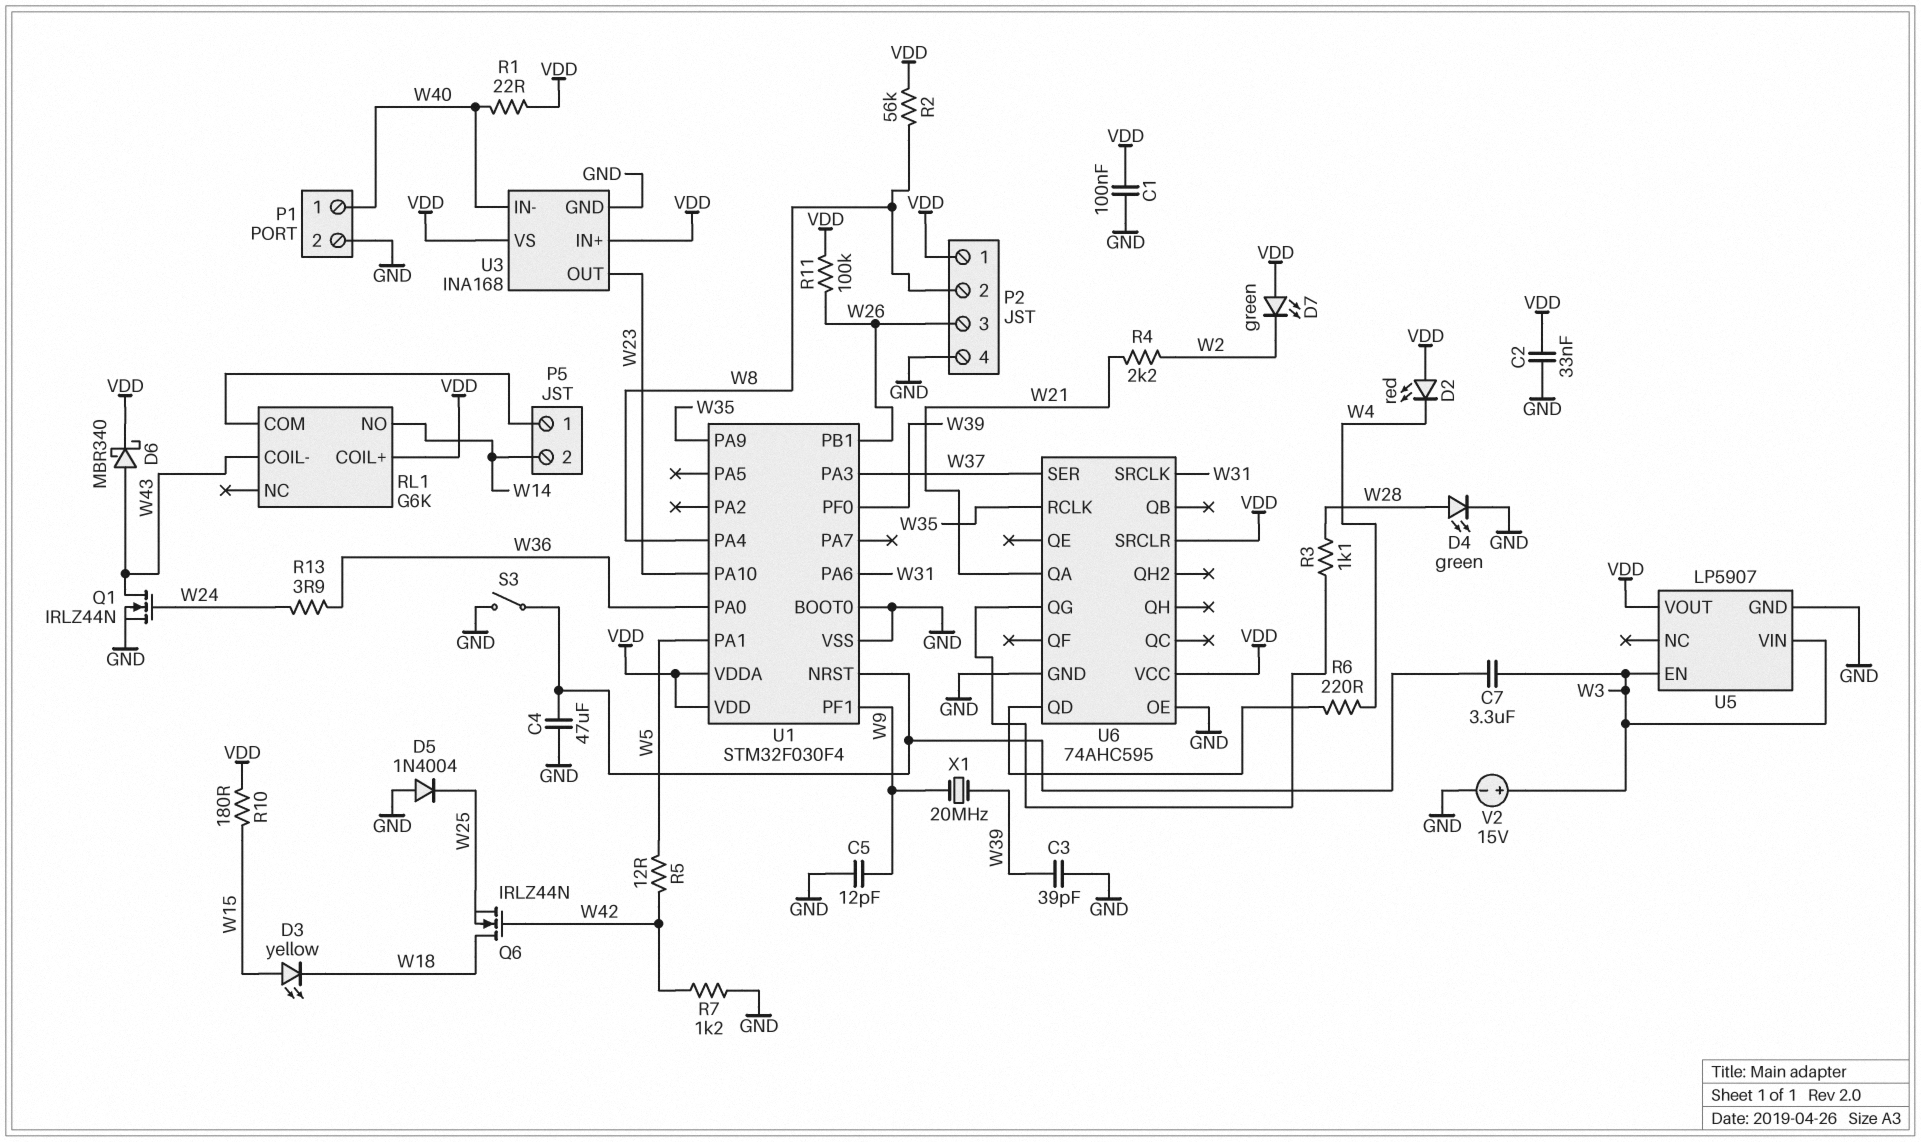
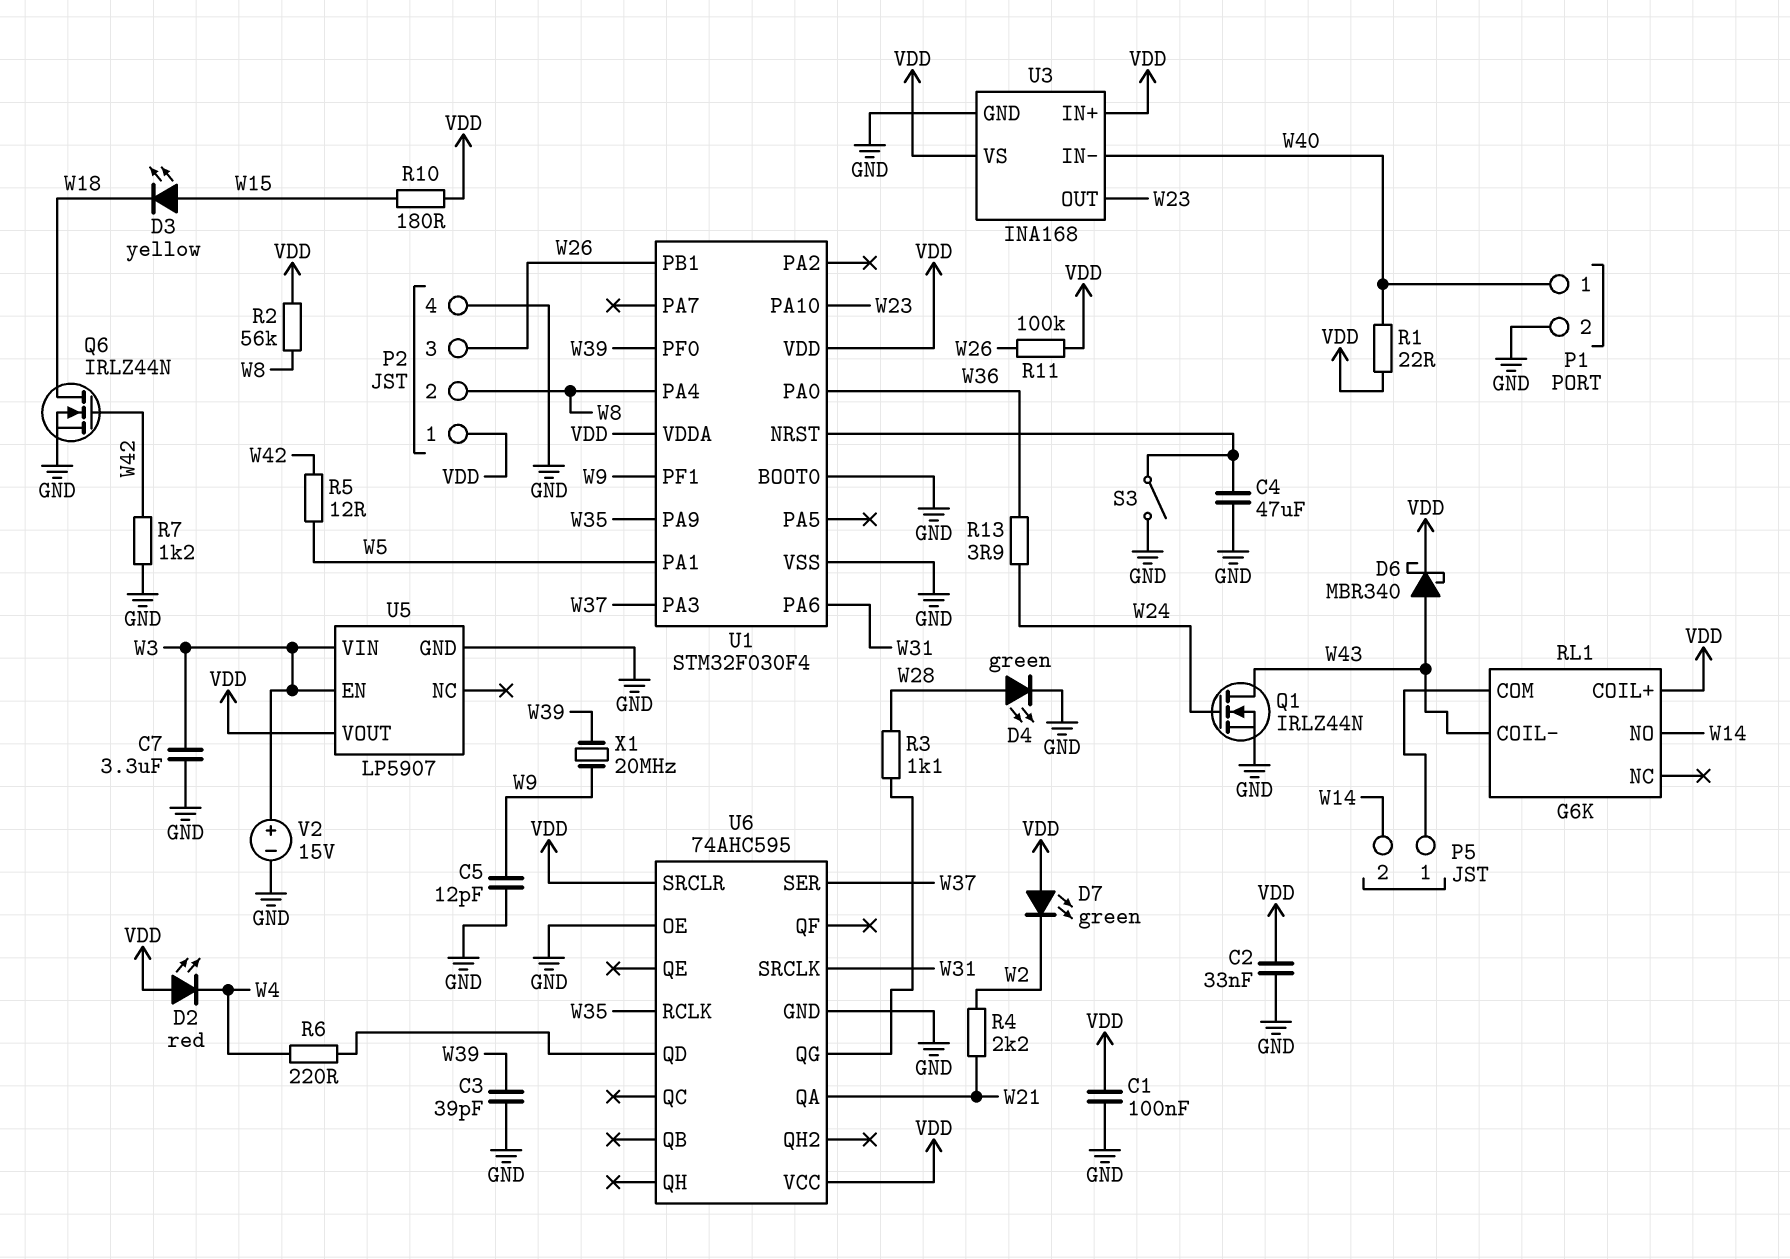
C7: 3.3uF (U1/NRST, W3) -> 3.3uF (GND, W3)
D5: diode 1N4004 (A GND, K W25) -> none
Q6: NMOS IRLZ44N (G W42, D W18, S W25) -> NMOS IRLZ44N (G W42, D W18, S GND)

